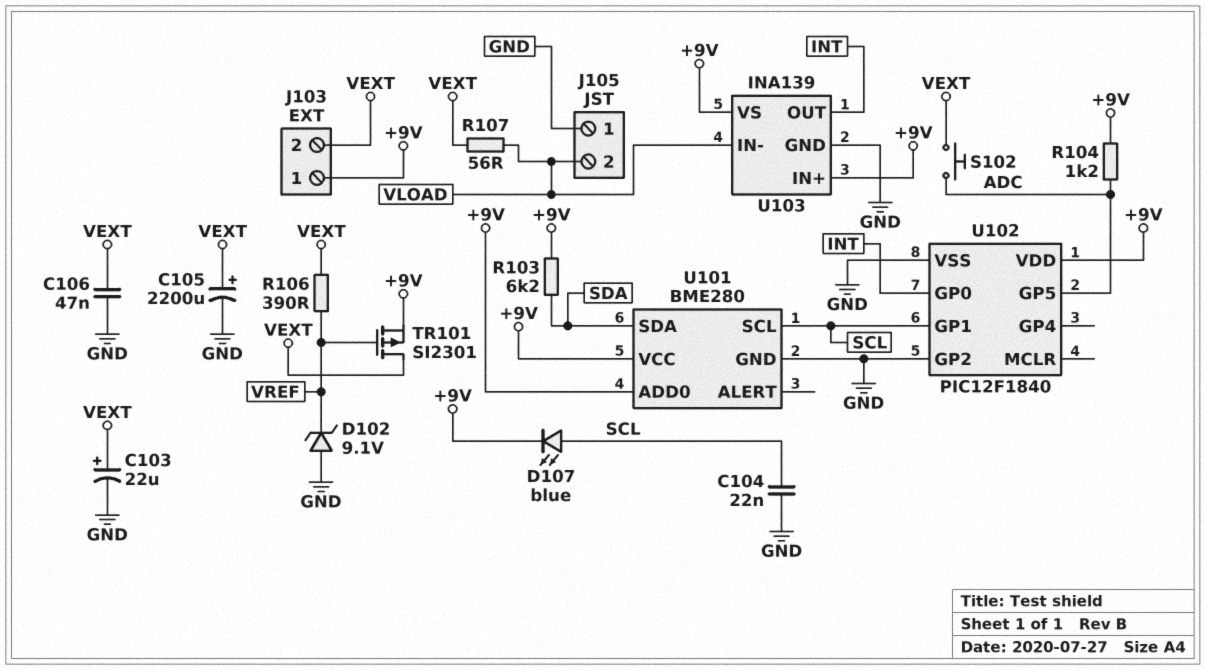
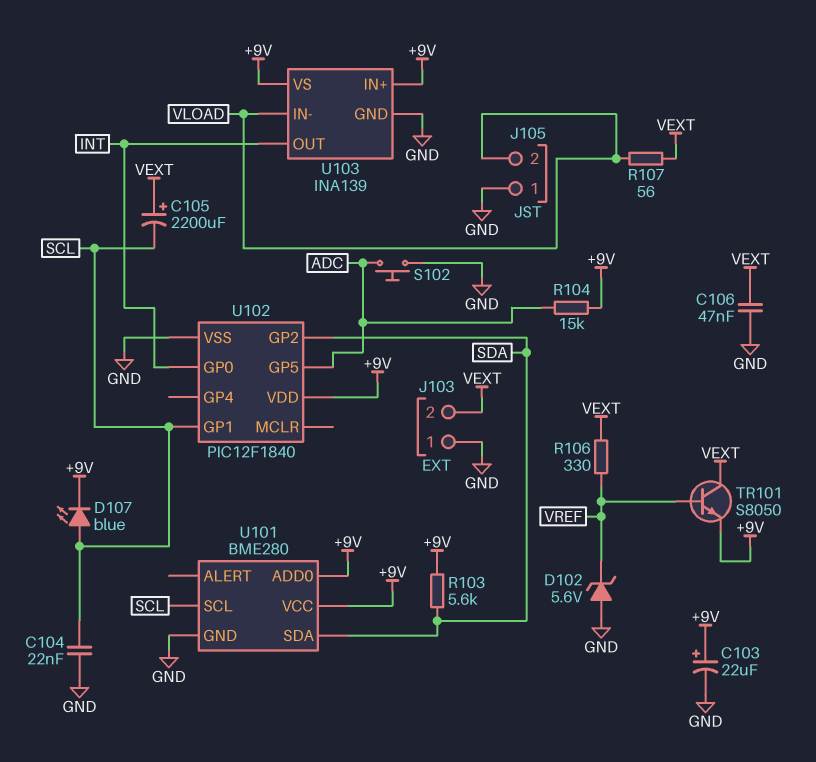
C103: 22uF (plus VEXT, minus GND) -> 22uF (plus +9V, minus GND)
C105: 2200uF (plus VEXT, minus GND) -> 2200uF (plus VEXT, minus SCL)
D102: zener 9.1V (A GND, K VREF) -> zener 5.6V (A GND, K VREF)
J103 pin 1: +9V -> GND
R103: 6.2k (+9V, SDA) -> 5.6k (+9V, SDA)
R104: 1.2k (+9V, ADC) -> 15k (+9V, ADC)
R106: 390 (VEXT, VREF) -> 330 (VEXT, VREF)
S102: button (ADC, VEXT) -> button (ADC, GND)
TR101: PMOS SI2301 (G VREF, D VEXT, S +9V) -> NPN S8050 (B VREF, C VEXT, E +9V)
U102 pin GP2: GND -> SDA

